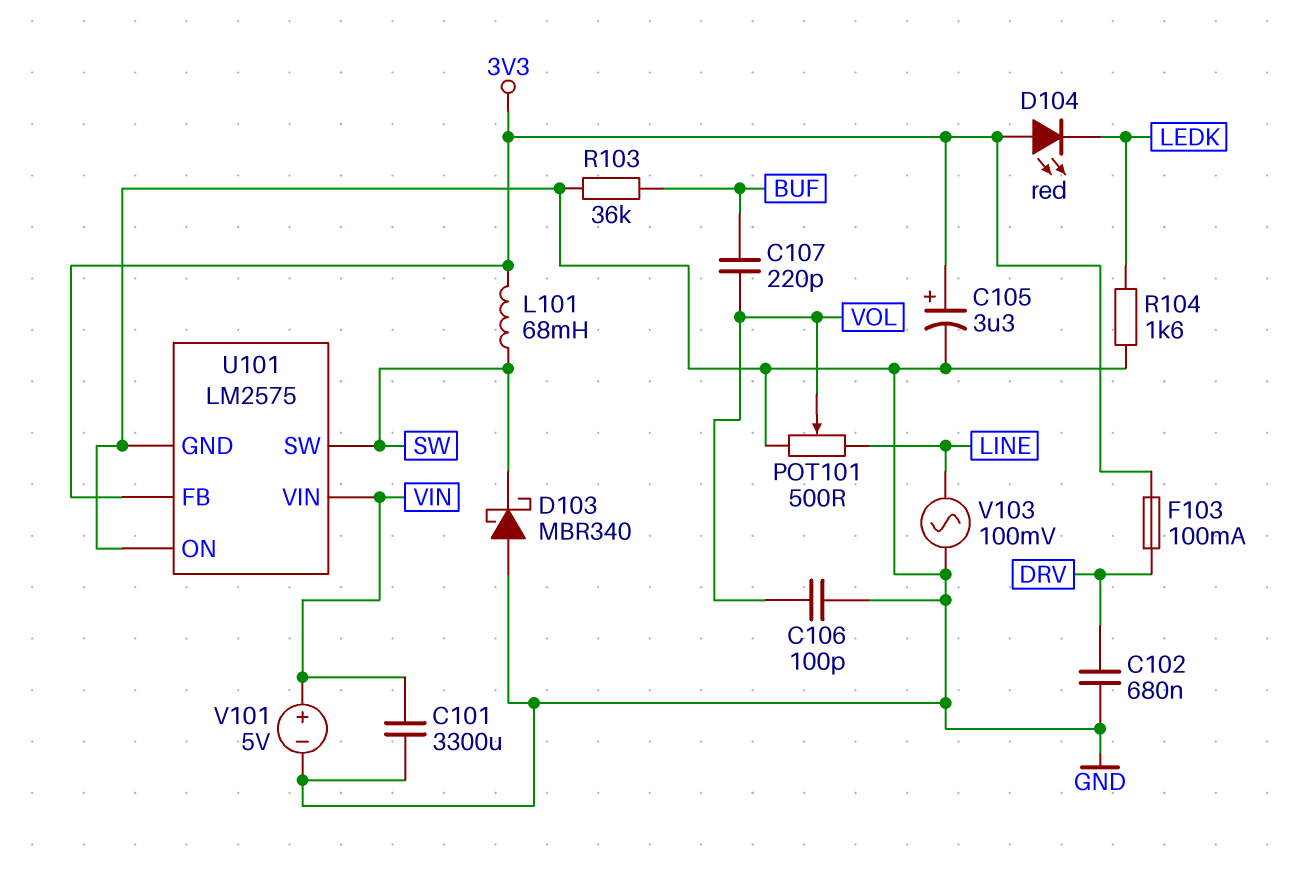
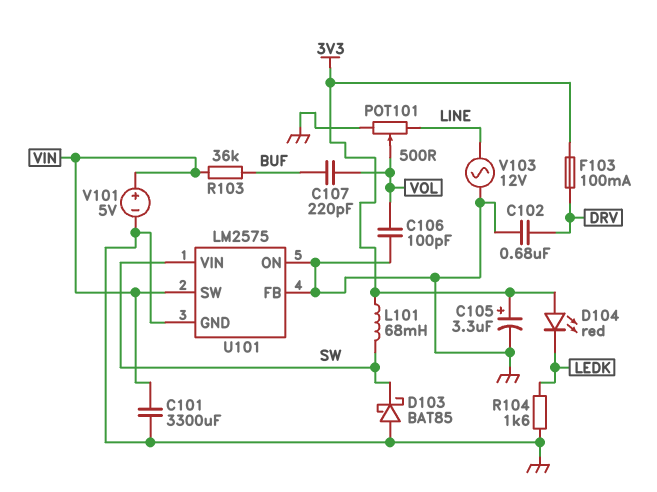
D103: schottky MBR340 (A GND, K SW) -> schottky BAT85 (A GND, K SW)
R103: 36k (BUF, GND) -> 36k (BUF, VIN)
U101 pin FB: 3V3 -> GND
U101 pin SW: SW -> VIN
U101 pin VIN: VIN -> SW
V103: AC 100mV (GND, LINE) -> AC 12V (GND, LINE)

